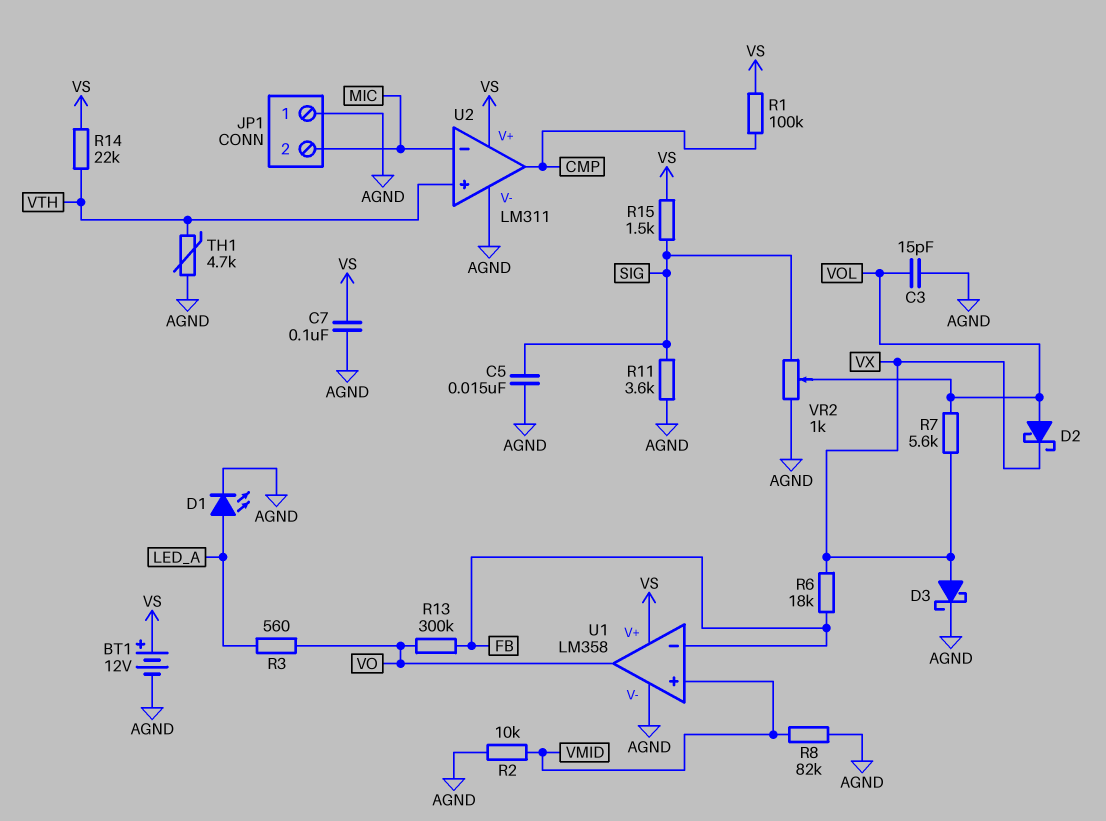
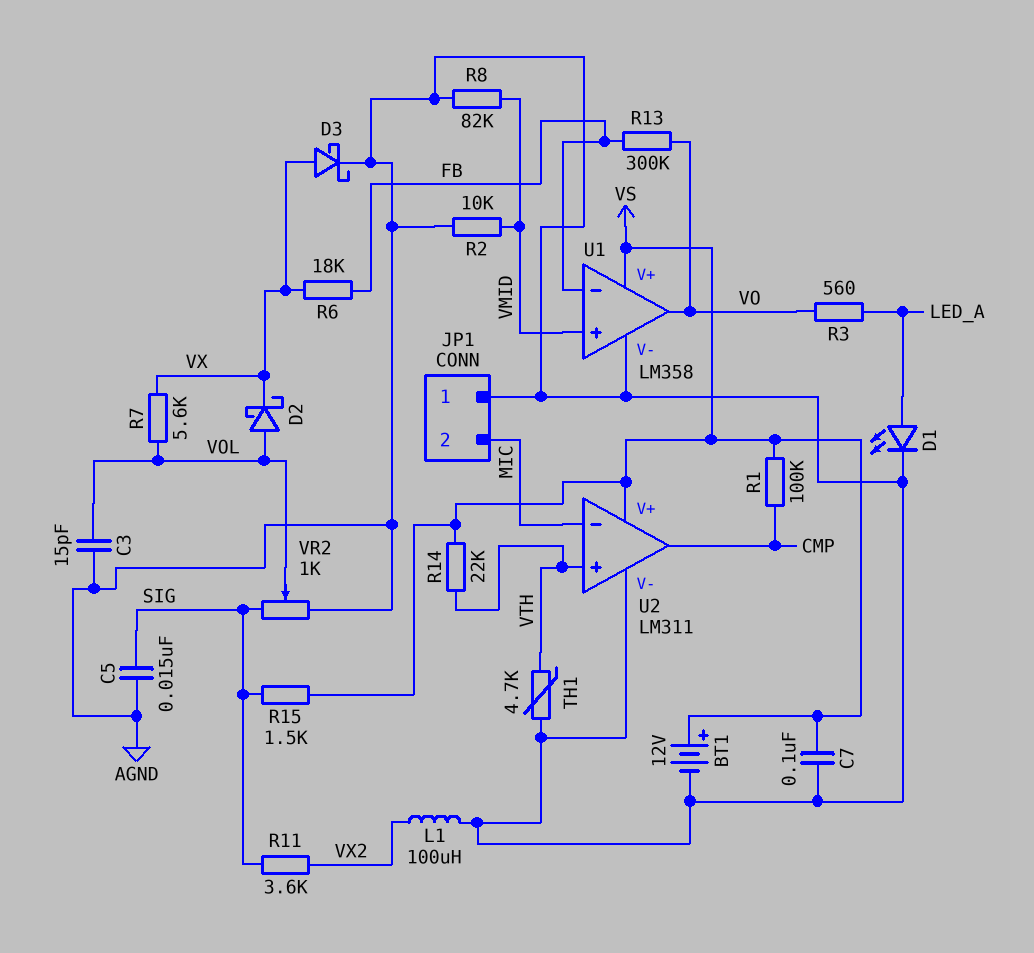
L1: none -> 100uH (AGND, VX2)
R11: 3.6k (AGND, SIG) -> 3.6k (SIG, VX2)

